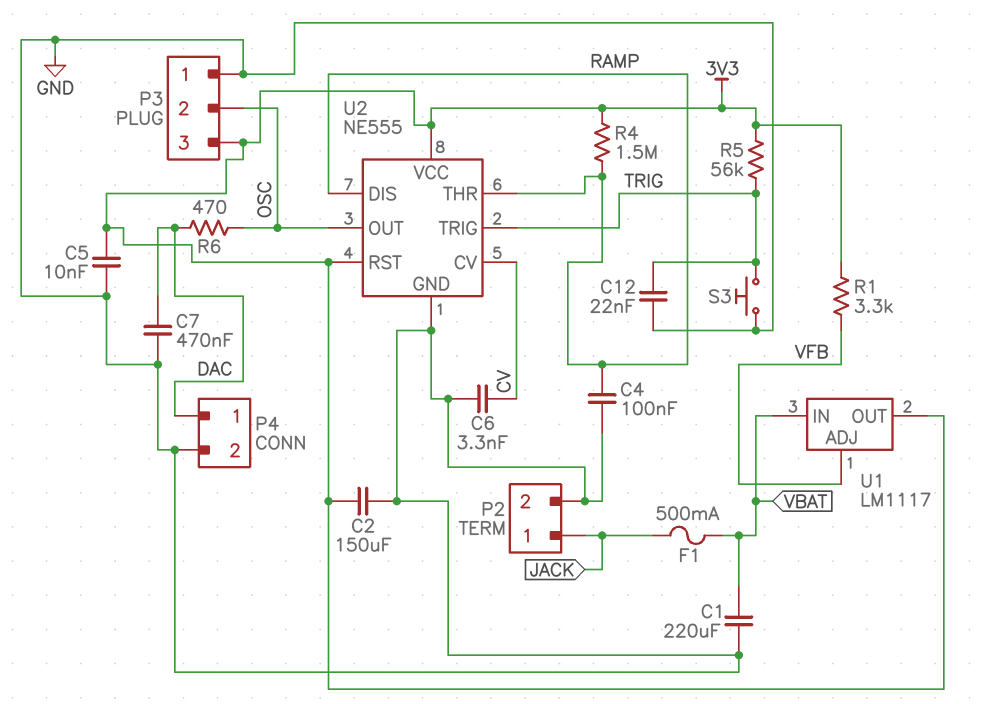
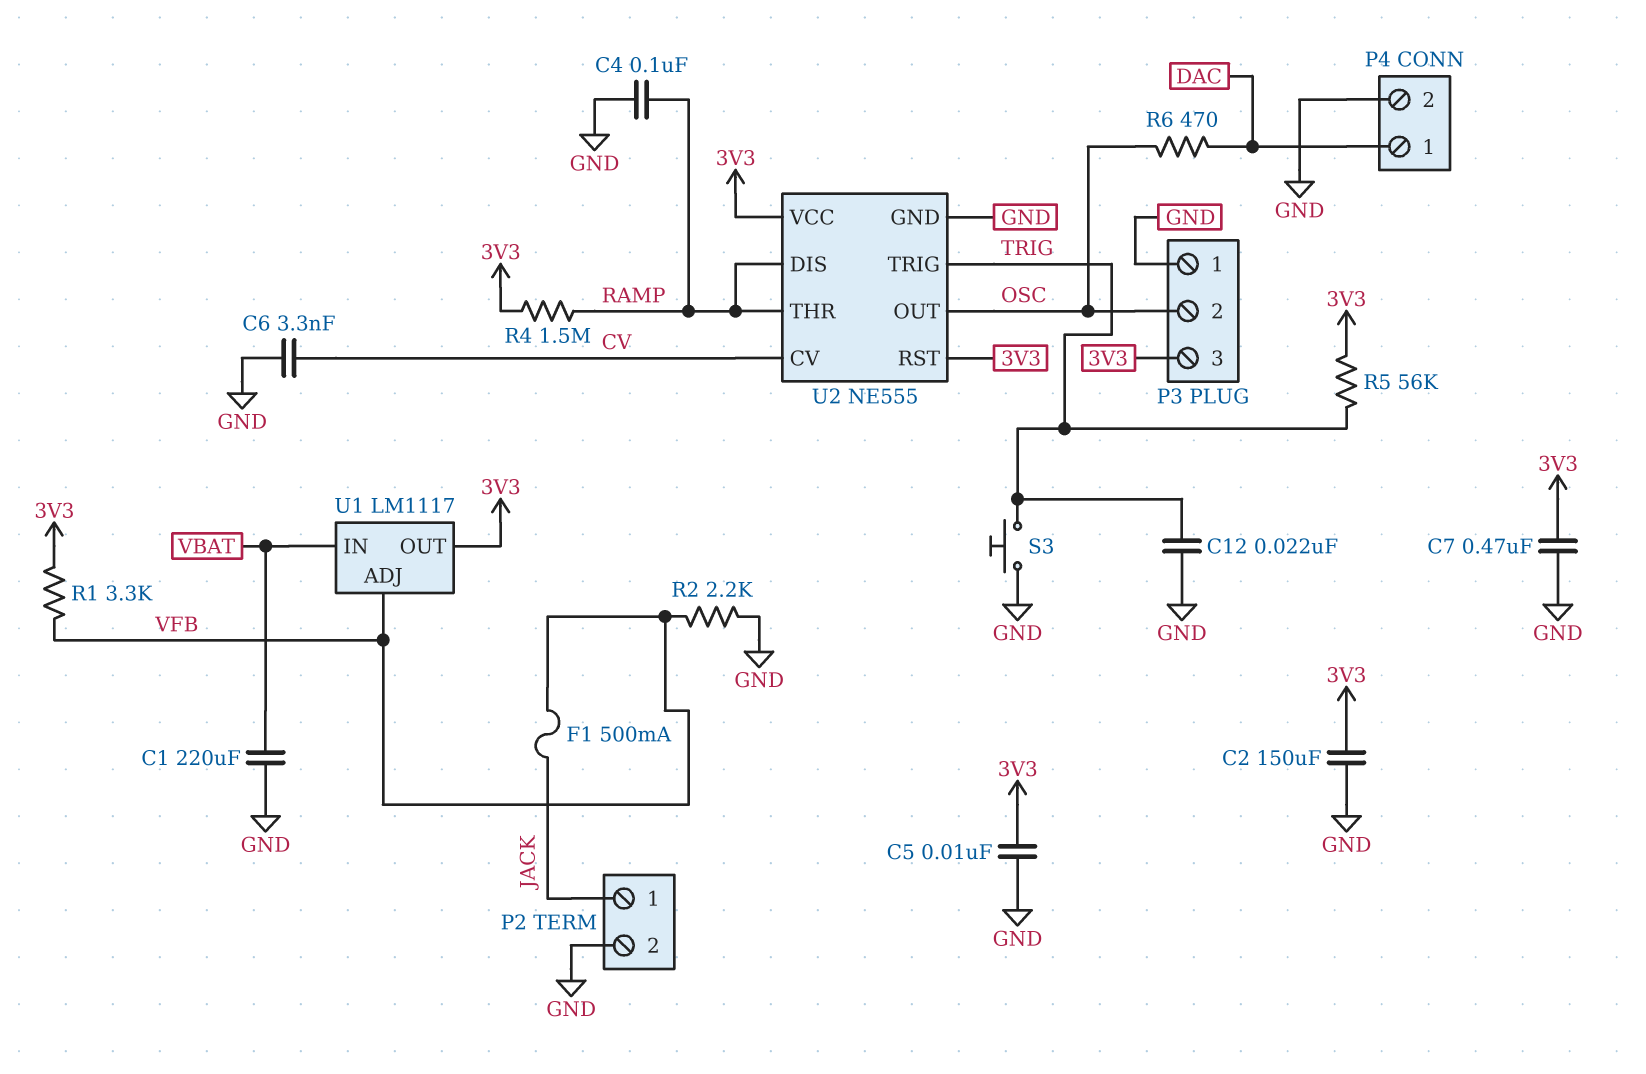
C7: 470nF (DAC, GND) -> 470nF (3V3, GND)
F1: 500mA (JACK, VBAT) -> 500mA (JACK, VFB)
R2: none -> 2.2k (GND, VFB)

